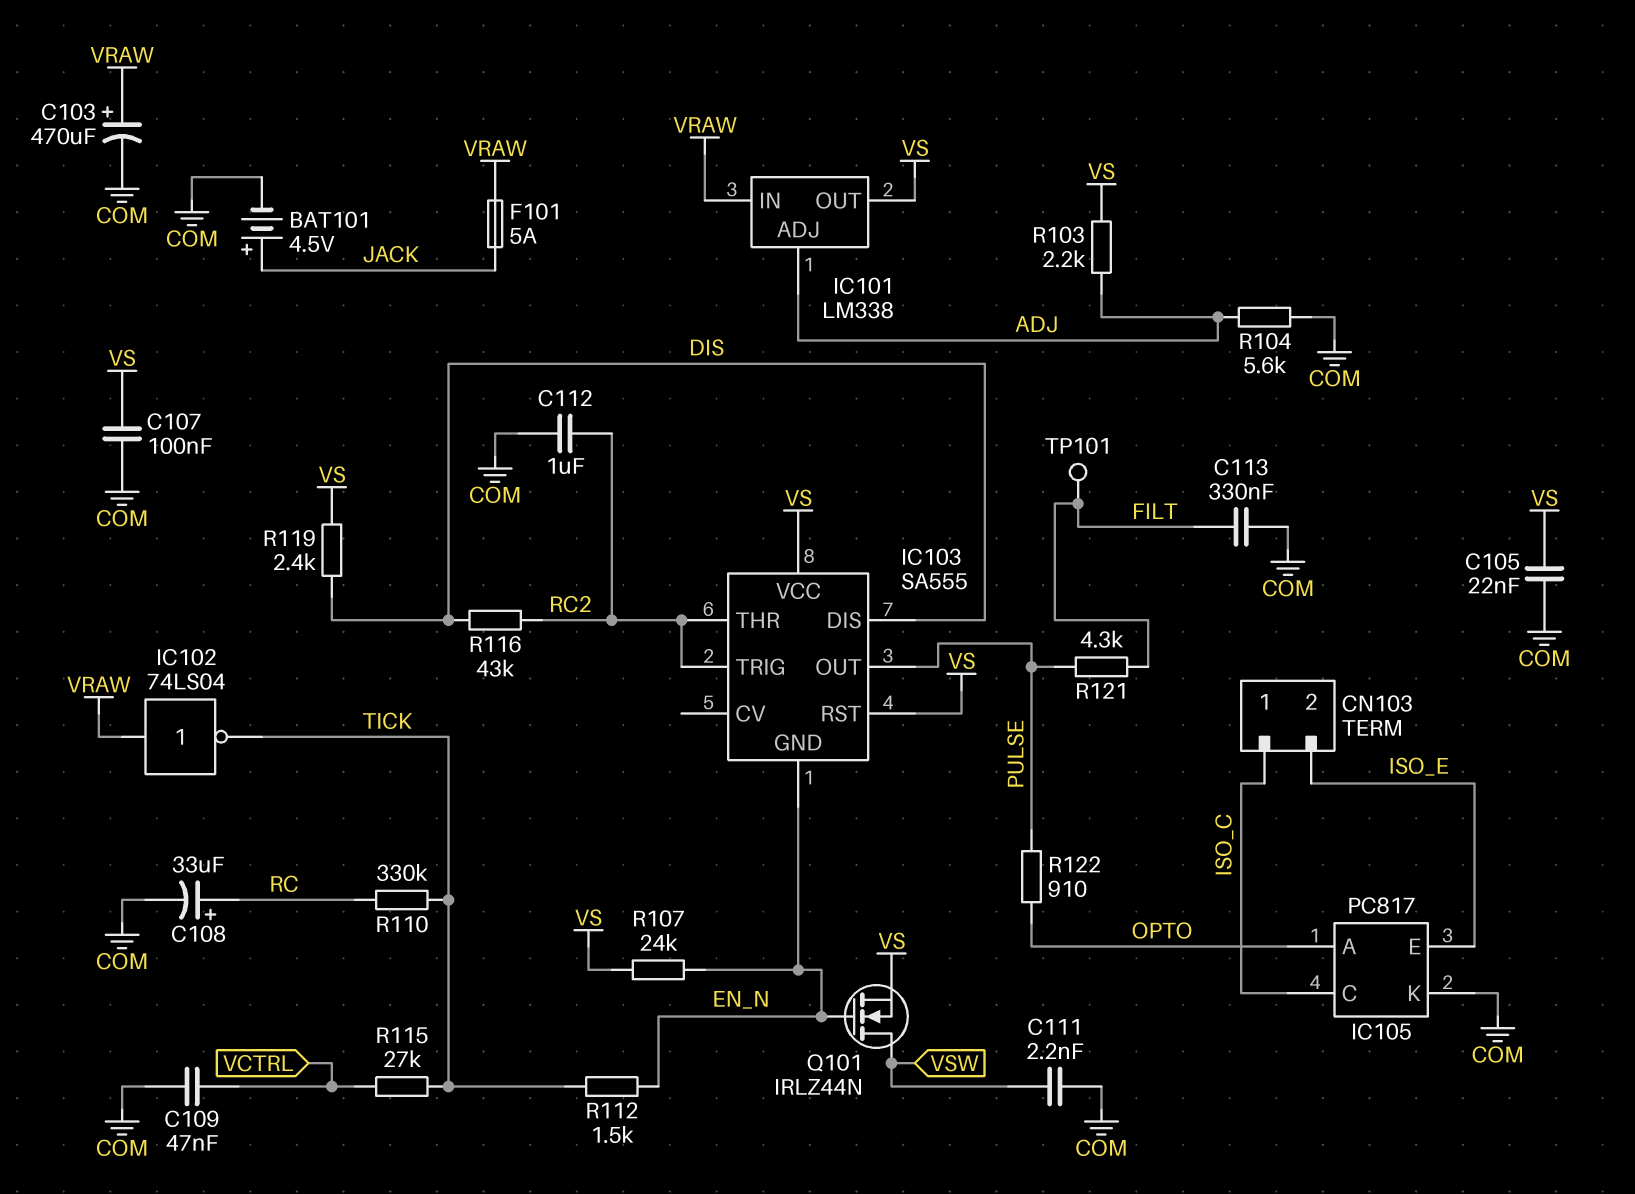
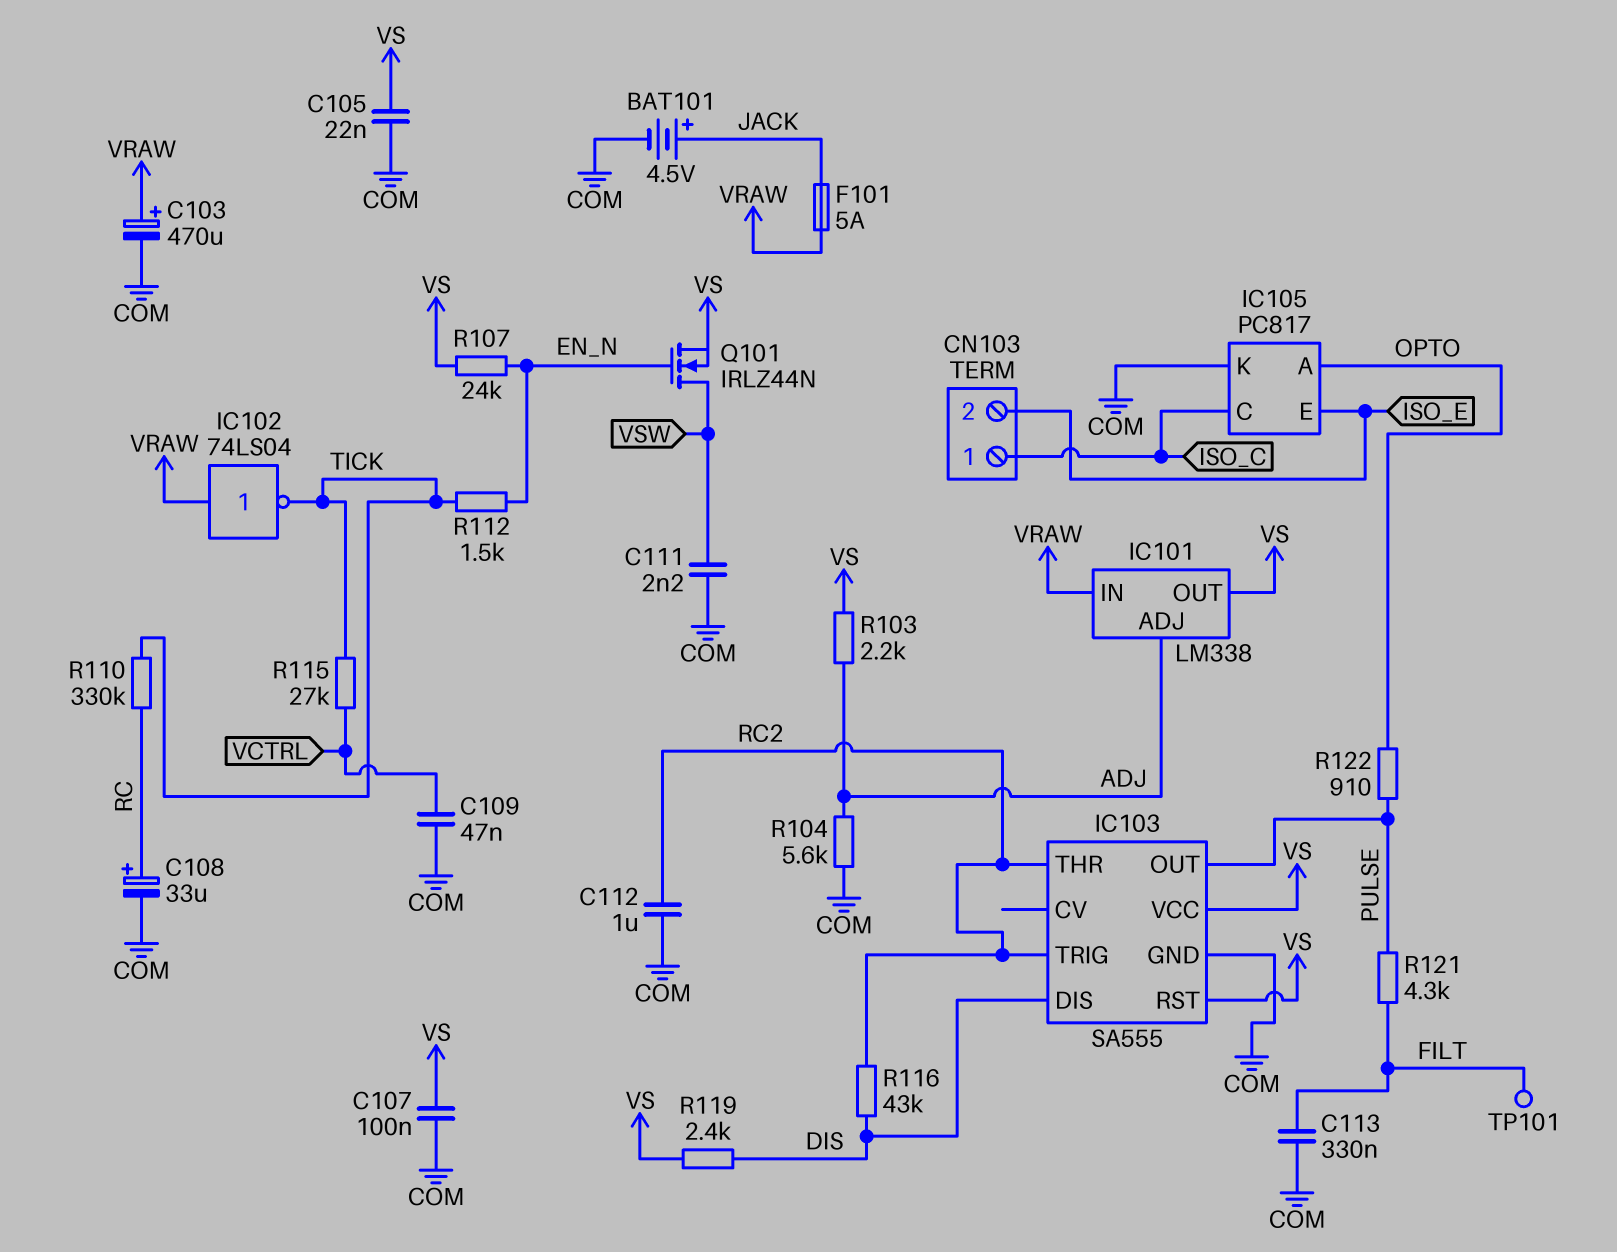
IC103 pin GND: EN_N -> COM

